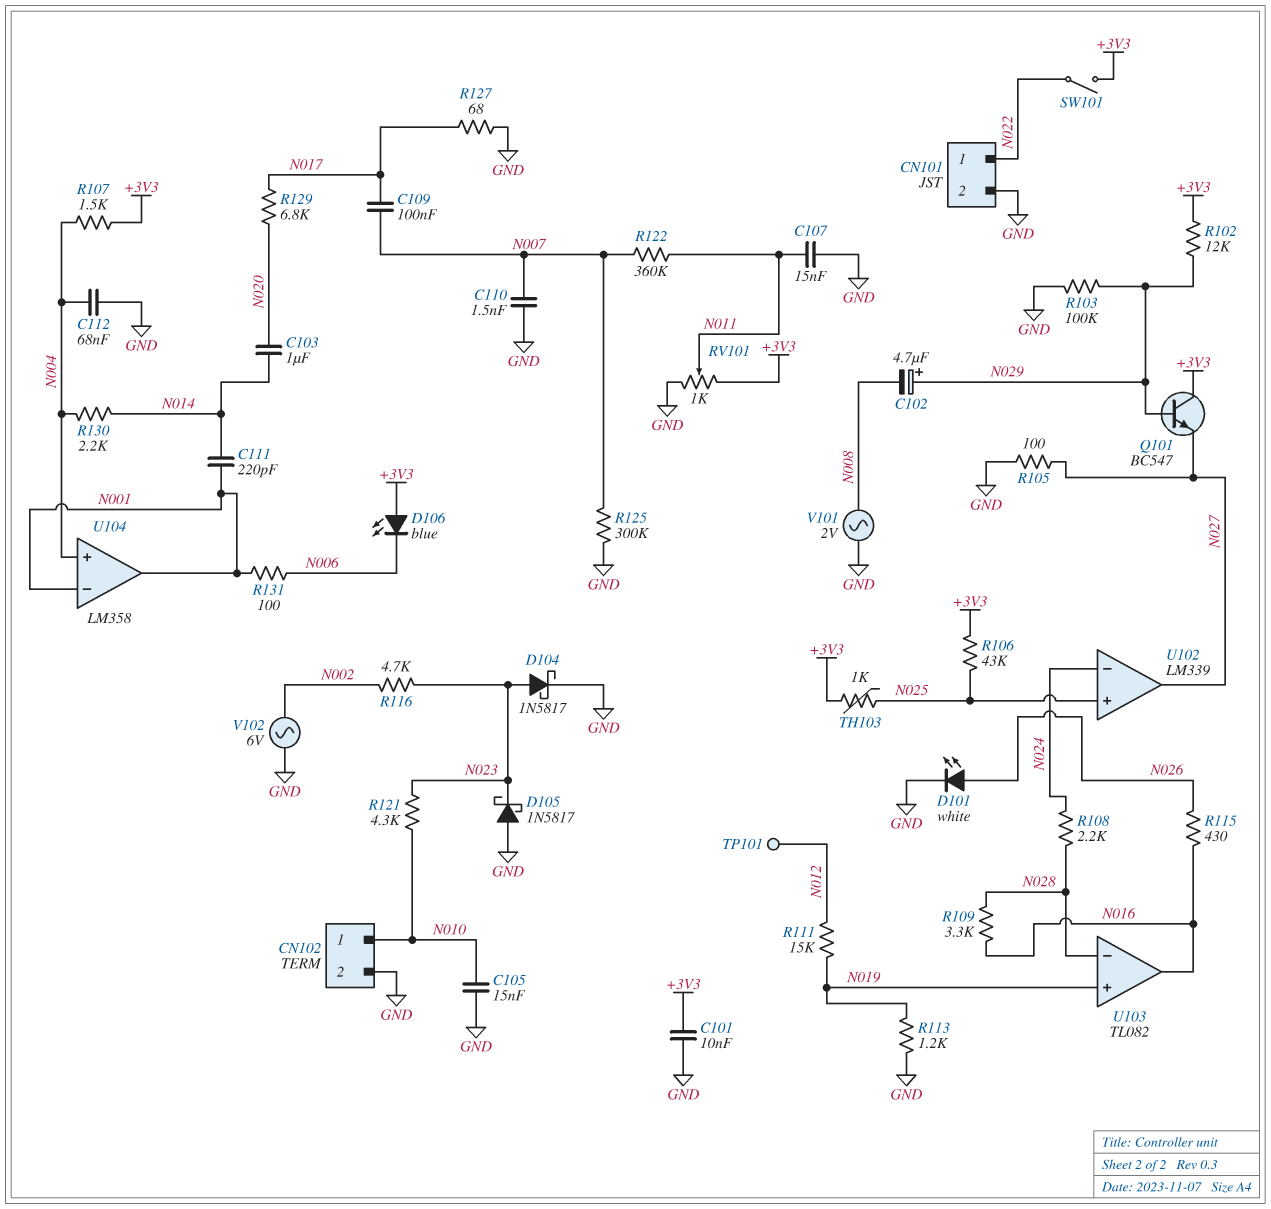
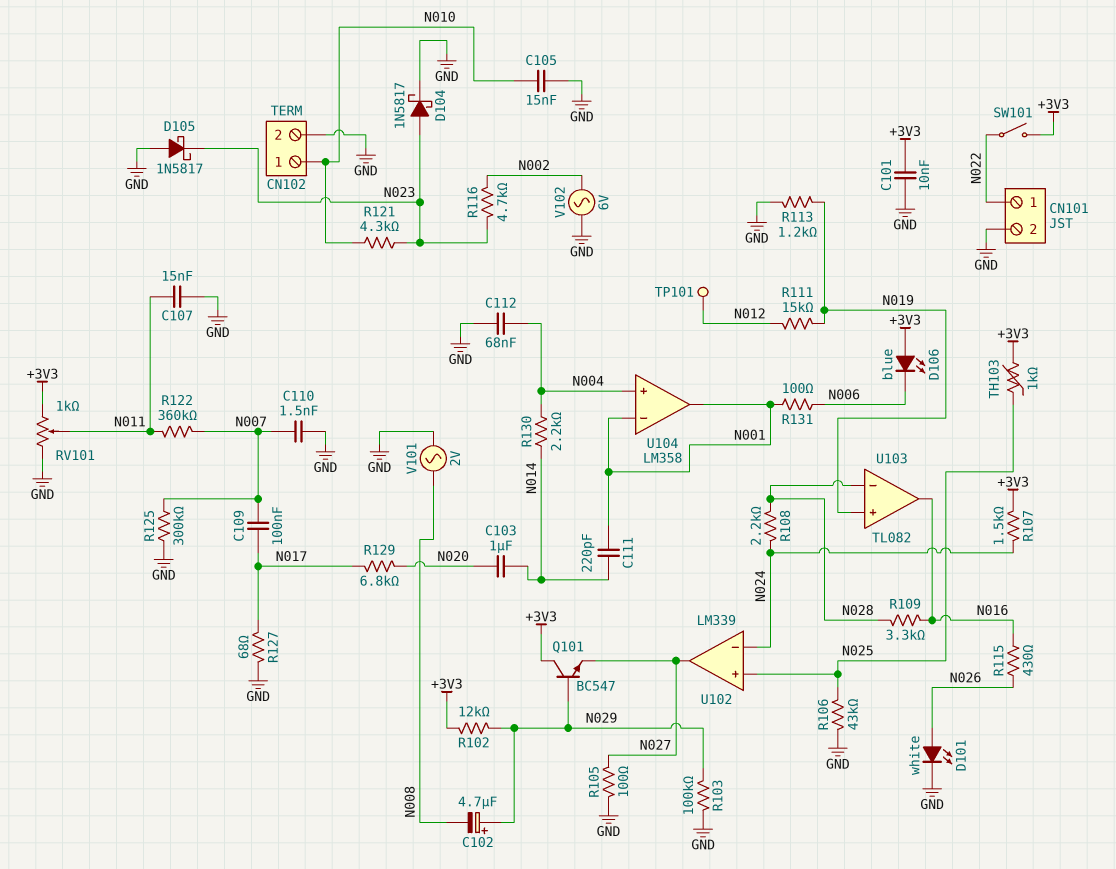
R106: 43k (+3V3, N025) -> 43k (GND, N025)
R107: 1.5k (+3V3, N004) -> 1.5k (+3V3, N024)

